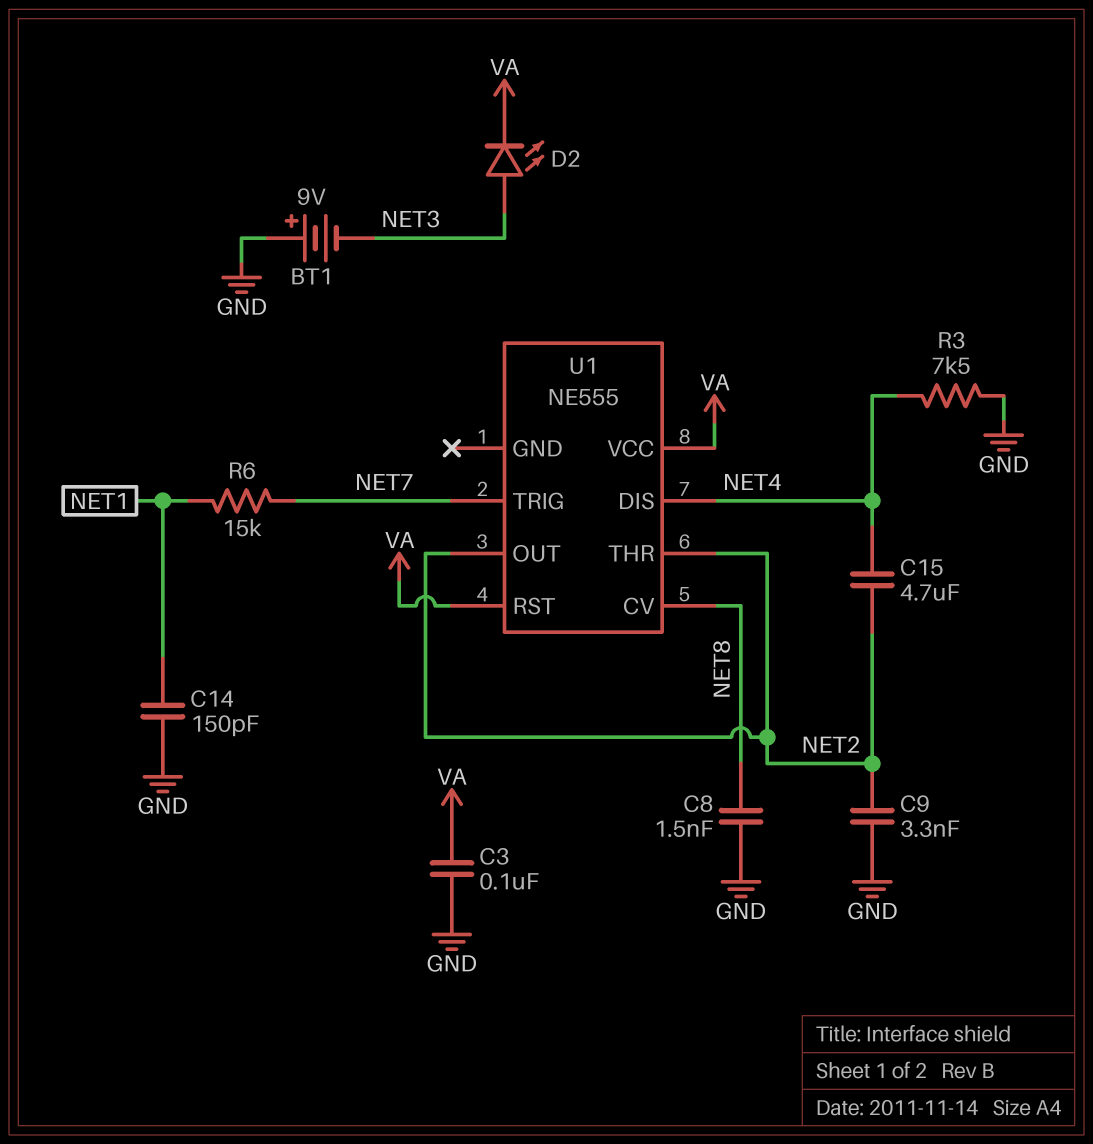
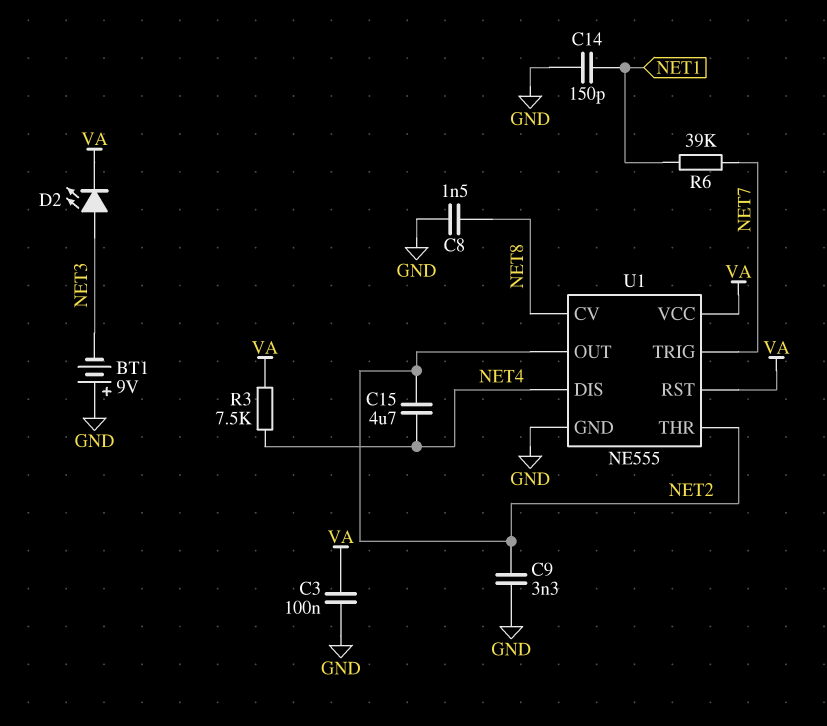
R3: 7.5k (GND, NET4) -> 7.5k (NET4, VA)
R6: 15k (NET1, NET7) -> 39k (NET1, NET7)
U1 pin GND: none -> GND

